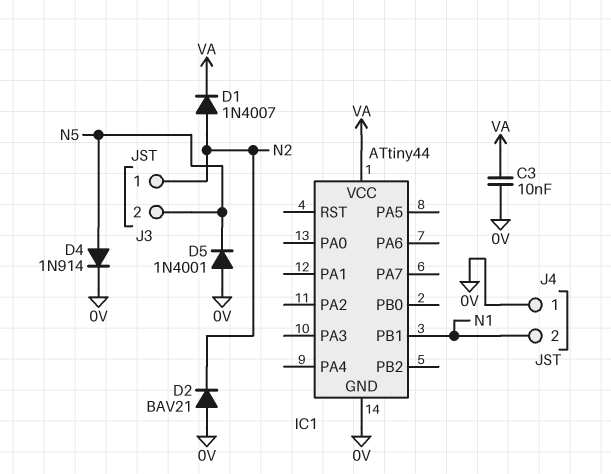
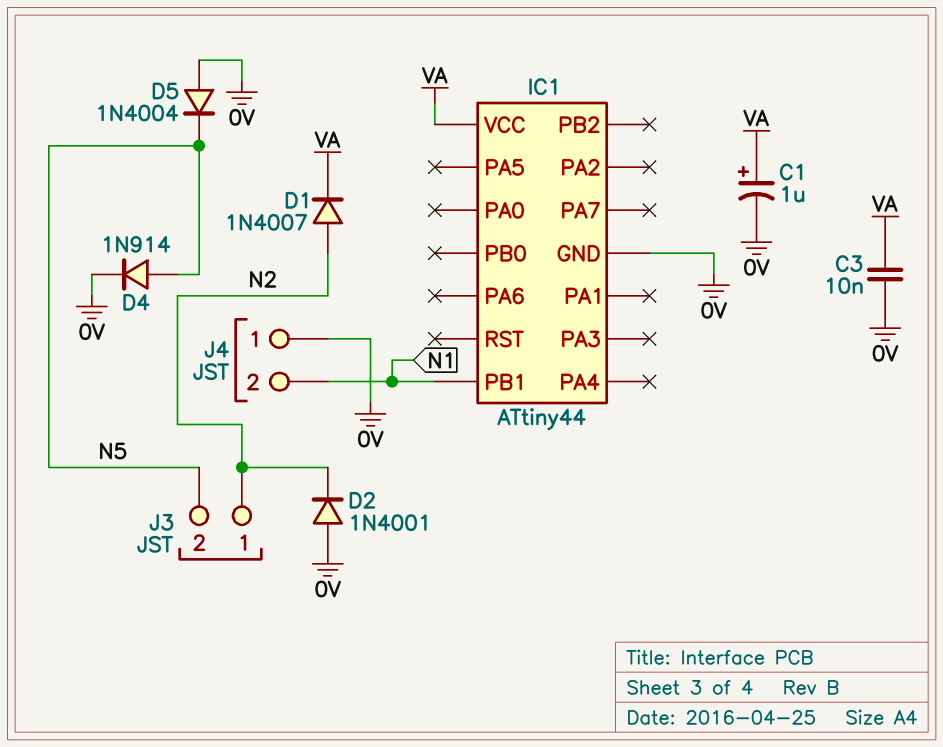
C1: none -> 1uF (plus VA, minus 0V)
D2: diode BAV21 (A 0V, K N2) -> diode 1N4001 (A 0V, K N2)
D5: diode 1N4001 (A 0V, K N5) -> diode 1N4004 (A 0V, K N5)

